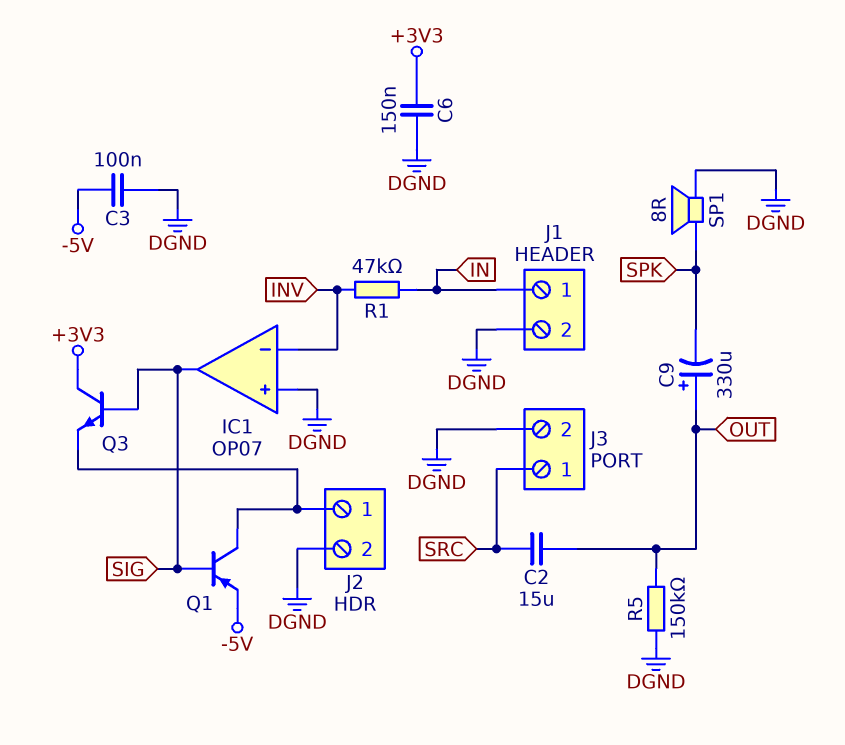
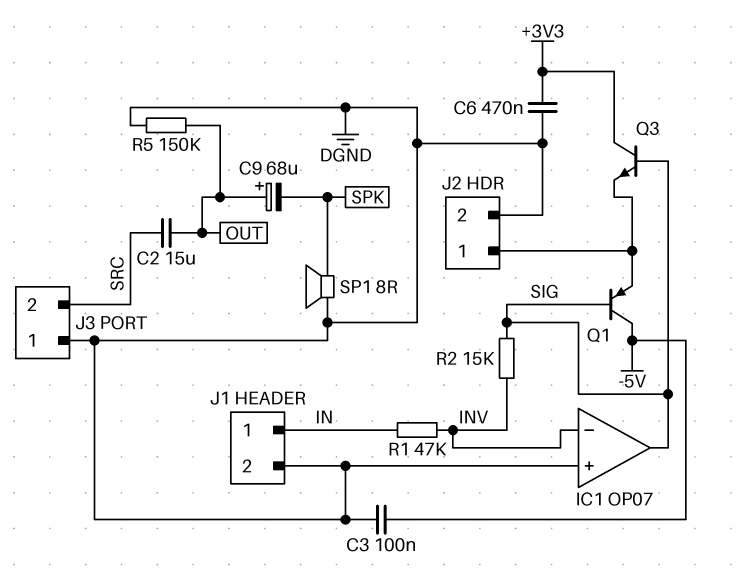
C6: 150nF (+3V3, DGND) -> 470nF (+3V3, DGND)
C9: 330uF (plus OUT, minus SPK) -> 68uF (plus OUT, minus SPK)
J3 pin 1: SRC -> DGND
J3 pin 2: DGND -> SRC
Q1: PNP (B SIG, C J2/1, E -5V) -> PNP (B SIG, C -5V, E J2/1)
R2: none -> 15k (INV, SIG)

